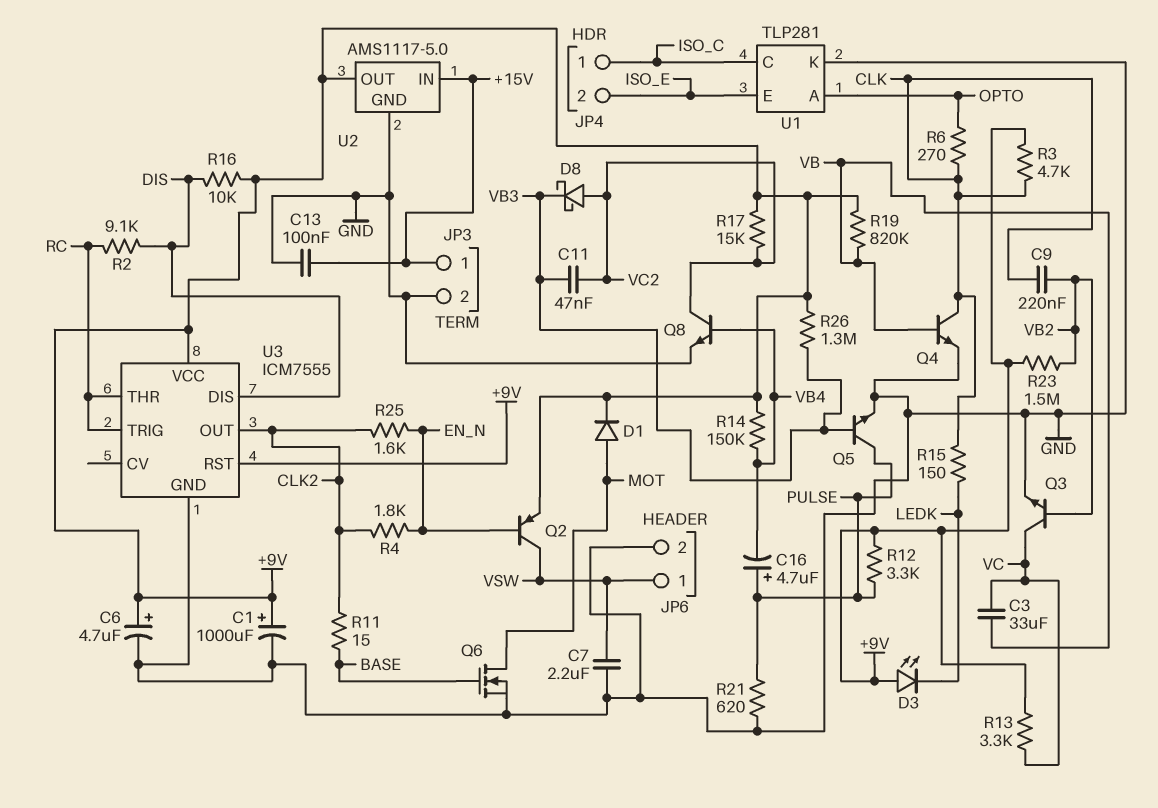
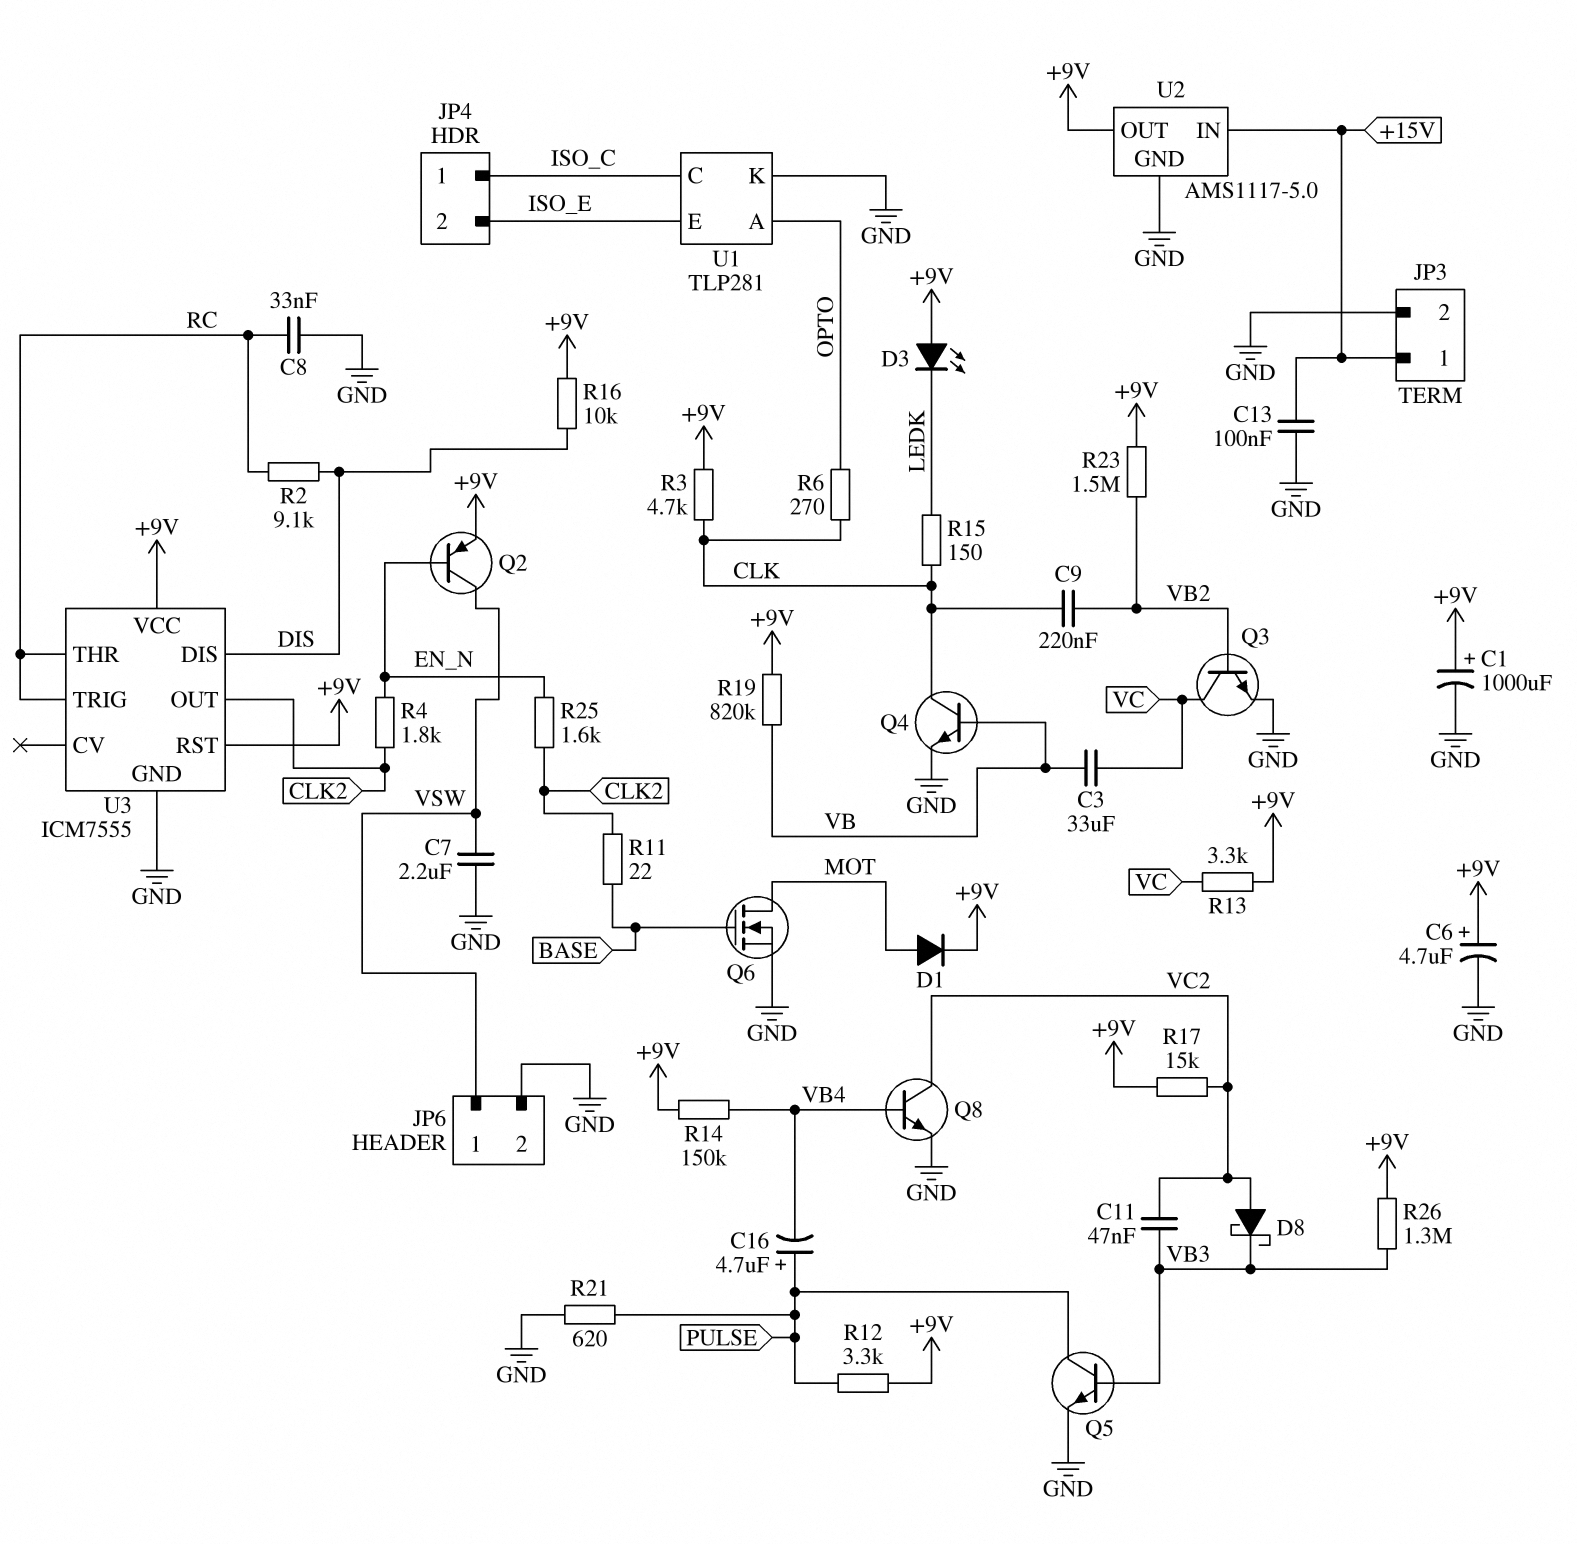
C8: none -> 33nF (GND, RC)
R11: 15 (BASE, CLK2) -> 22 (BASE, CLK2)

